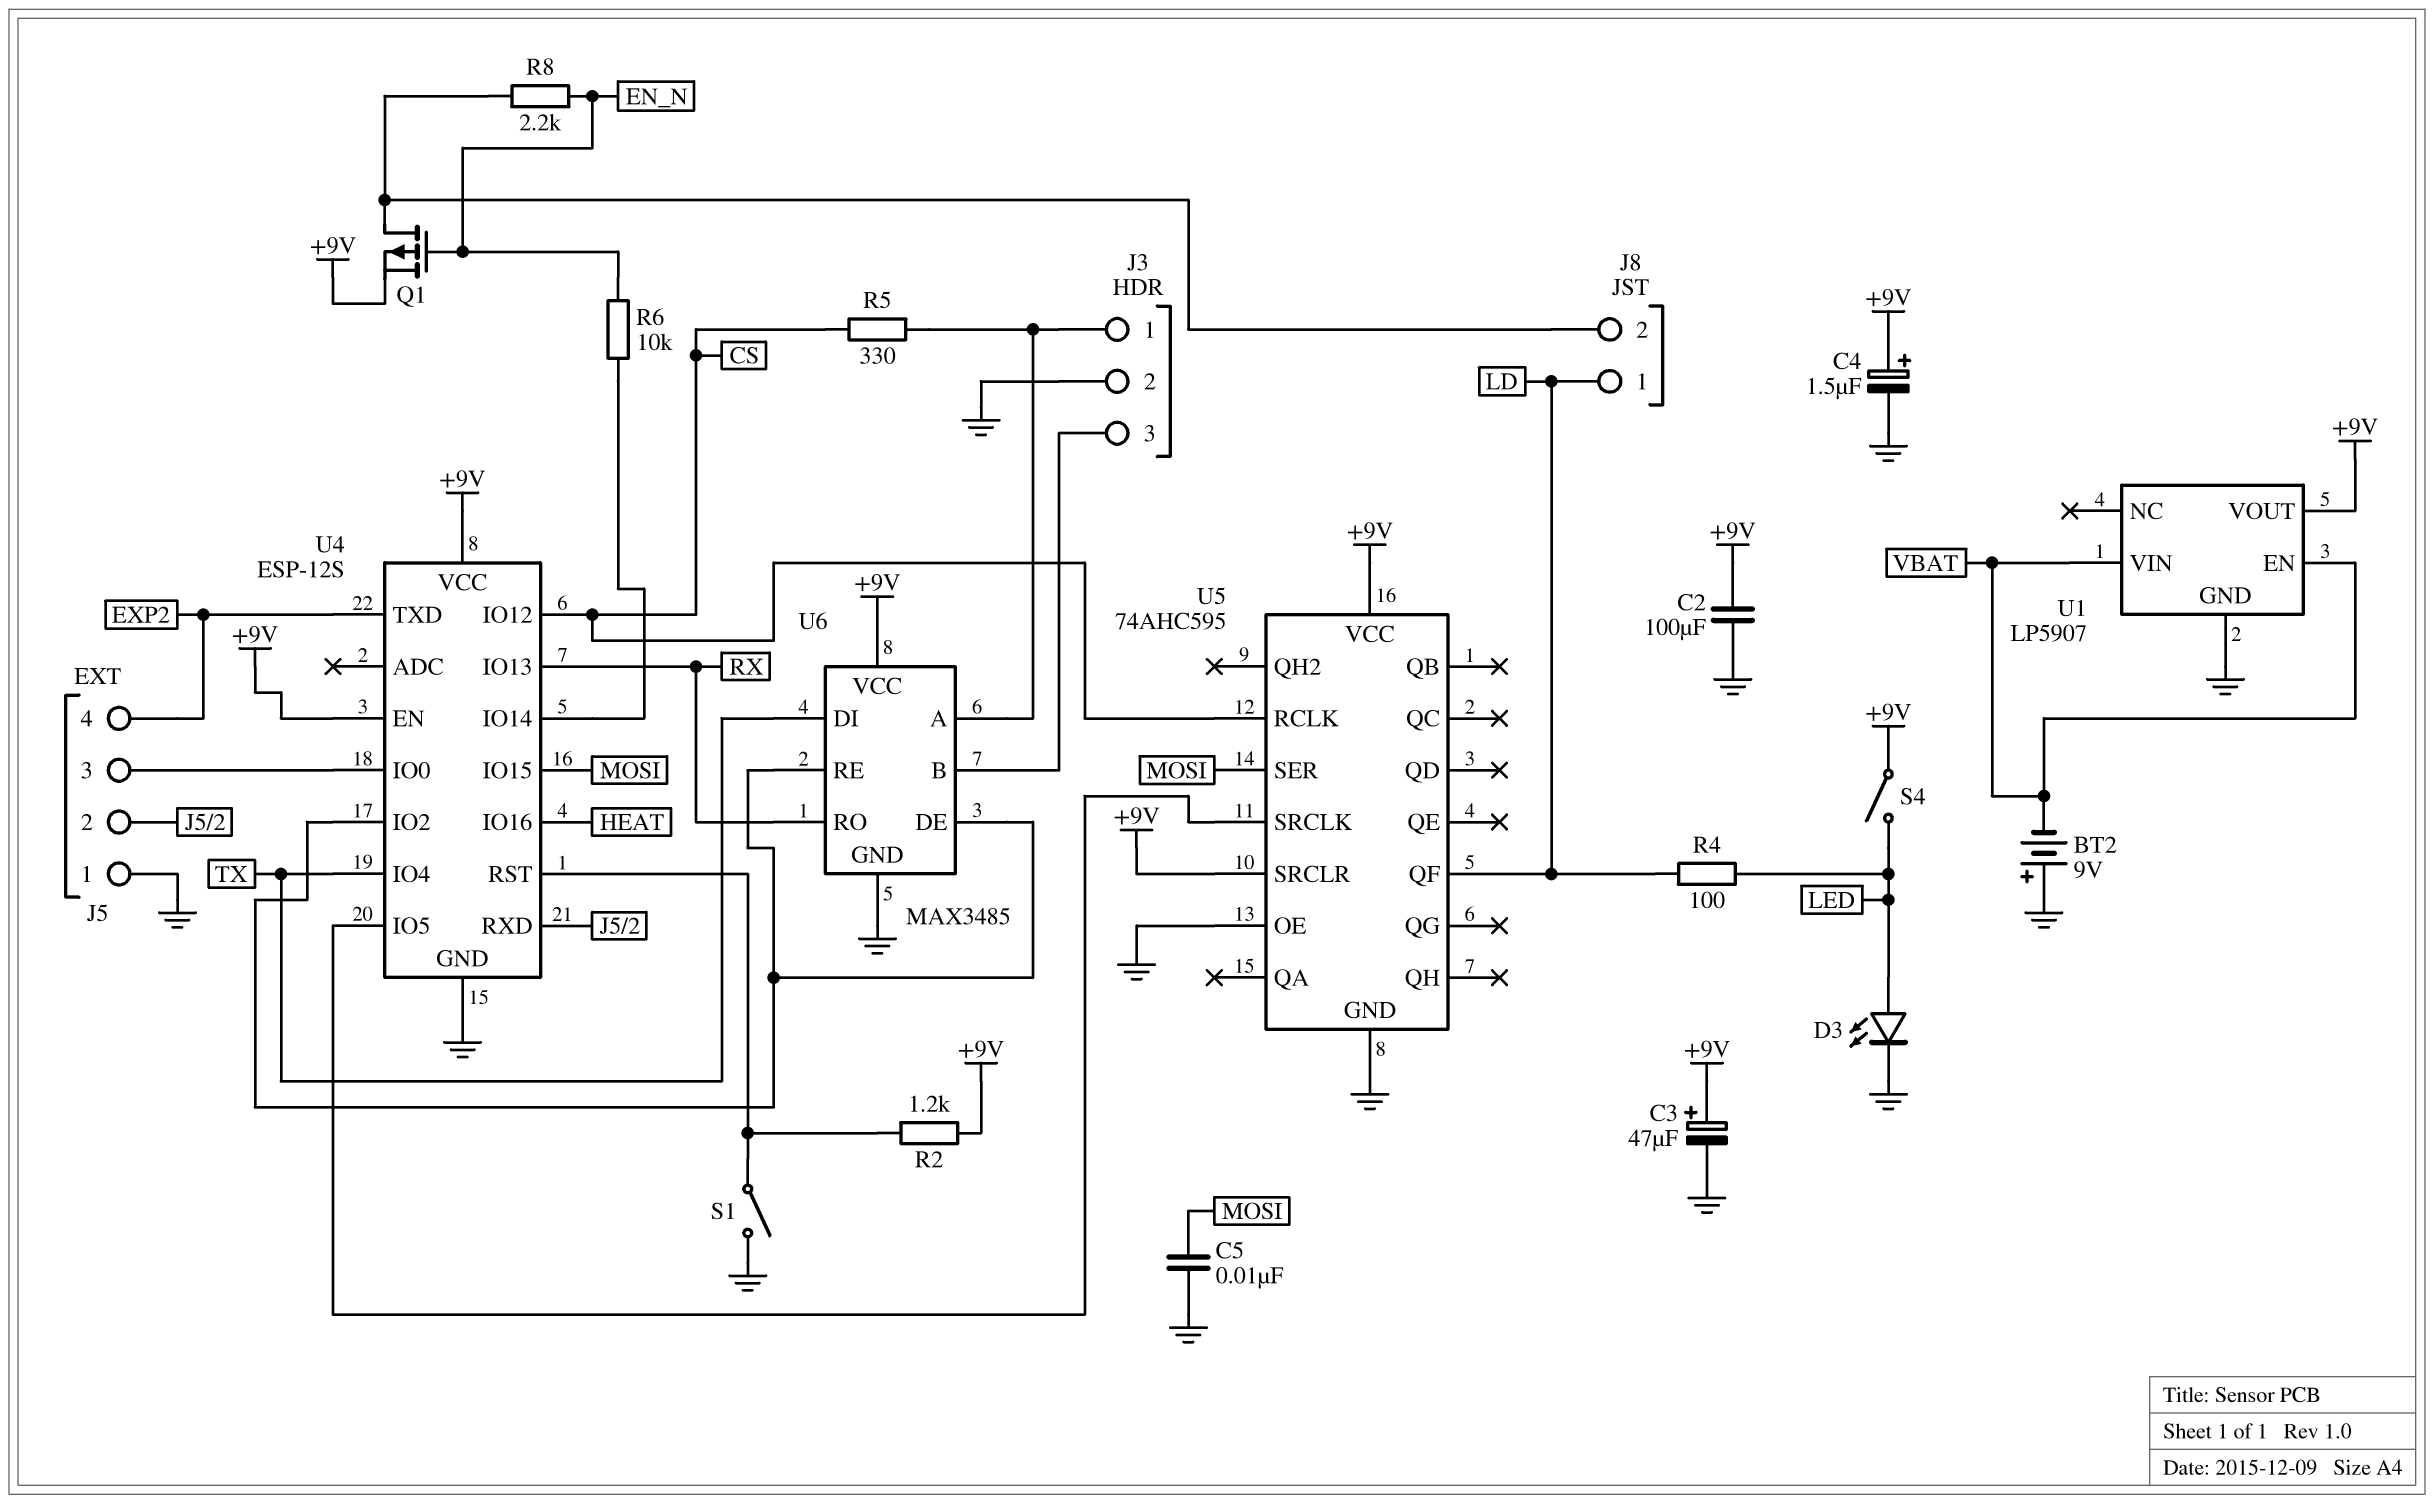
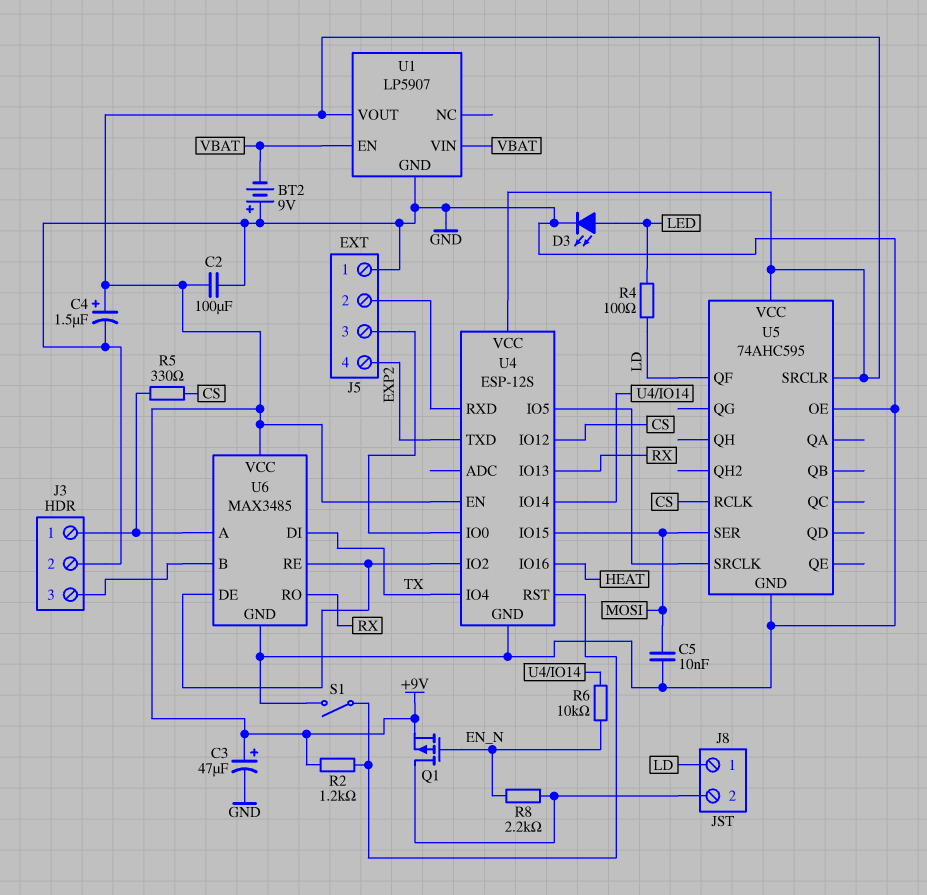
S4: switch (+9V, LED) -> none

